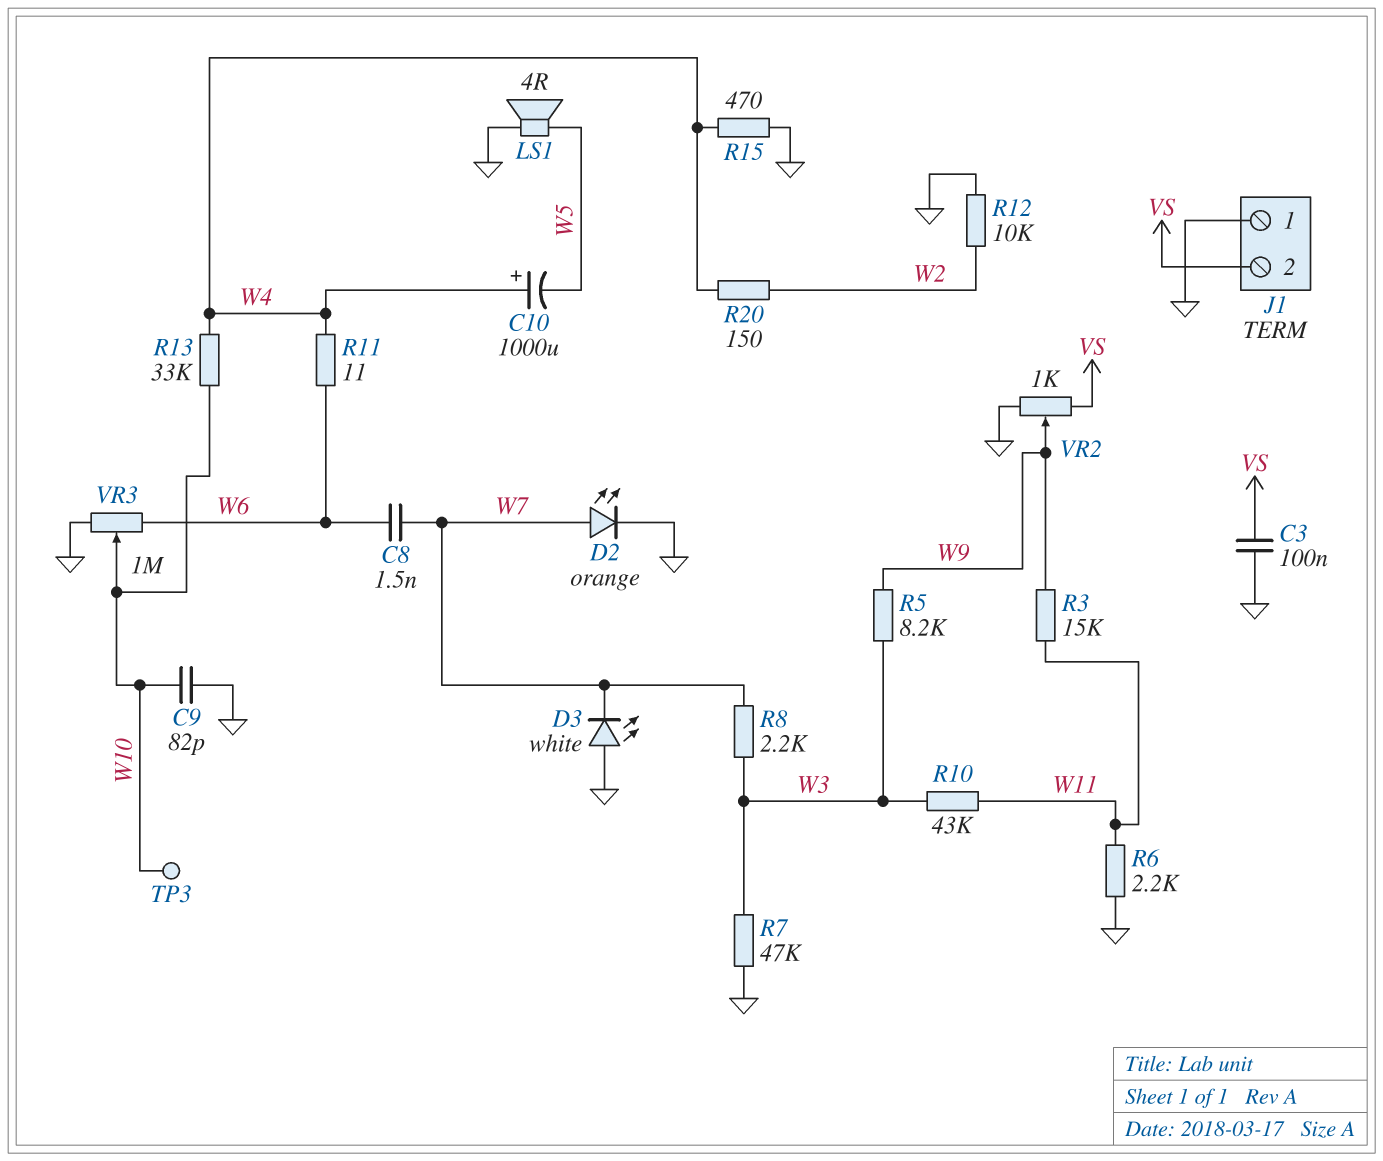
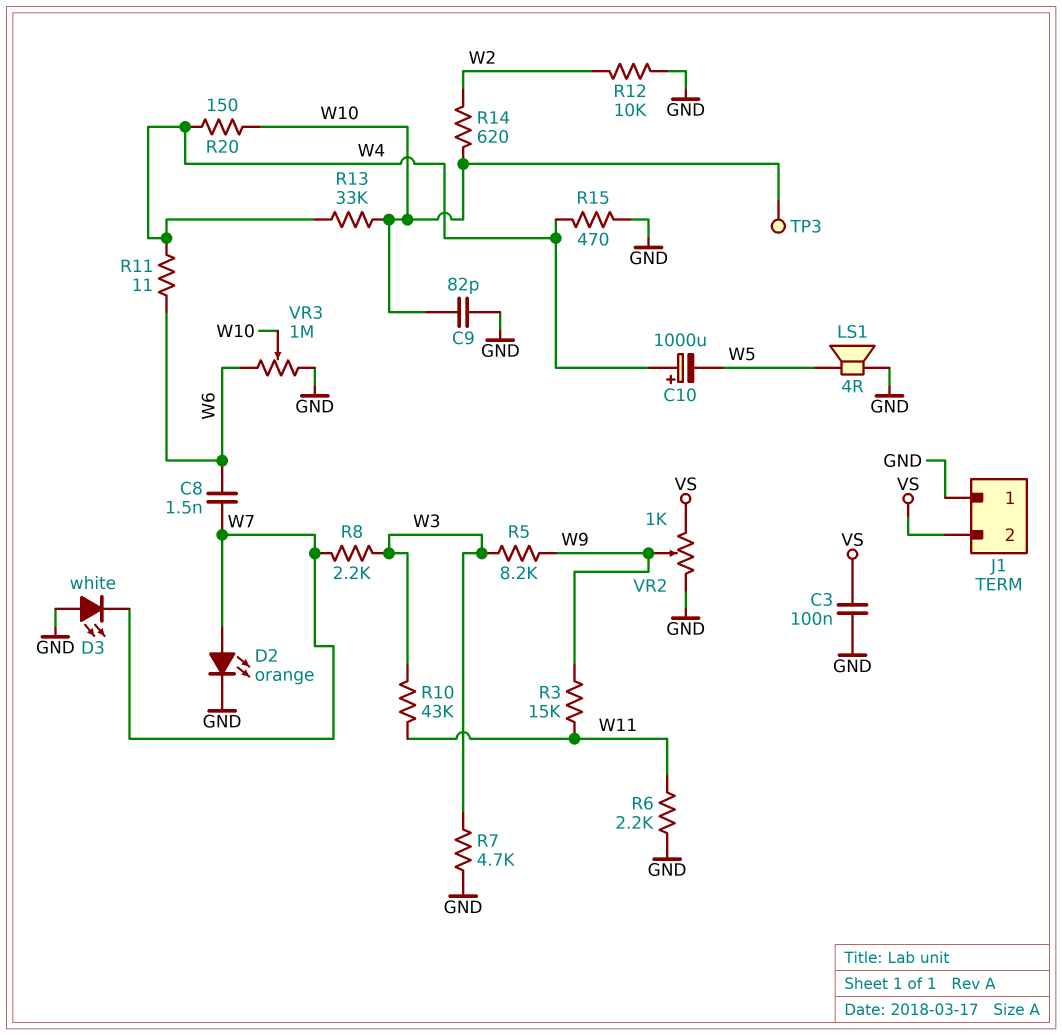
R7: 47k (GND, W3) -> 4.7k (GND, W3)
R14: none -> 620 (W2, W10)
R20: 150 (W2, W4) -> 150 (W4, W10)

